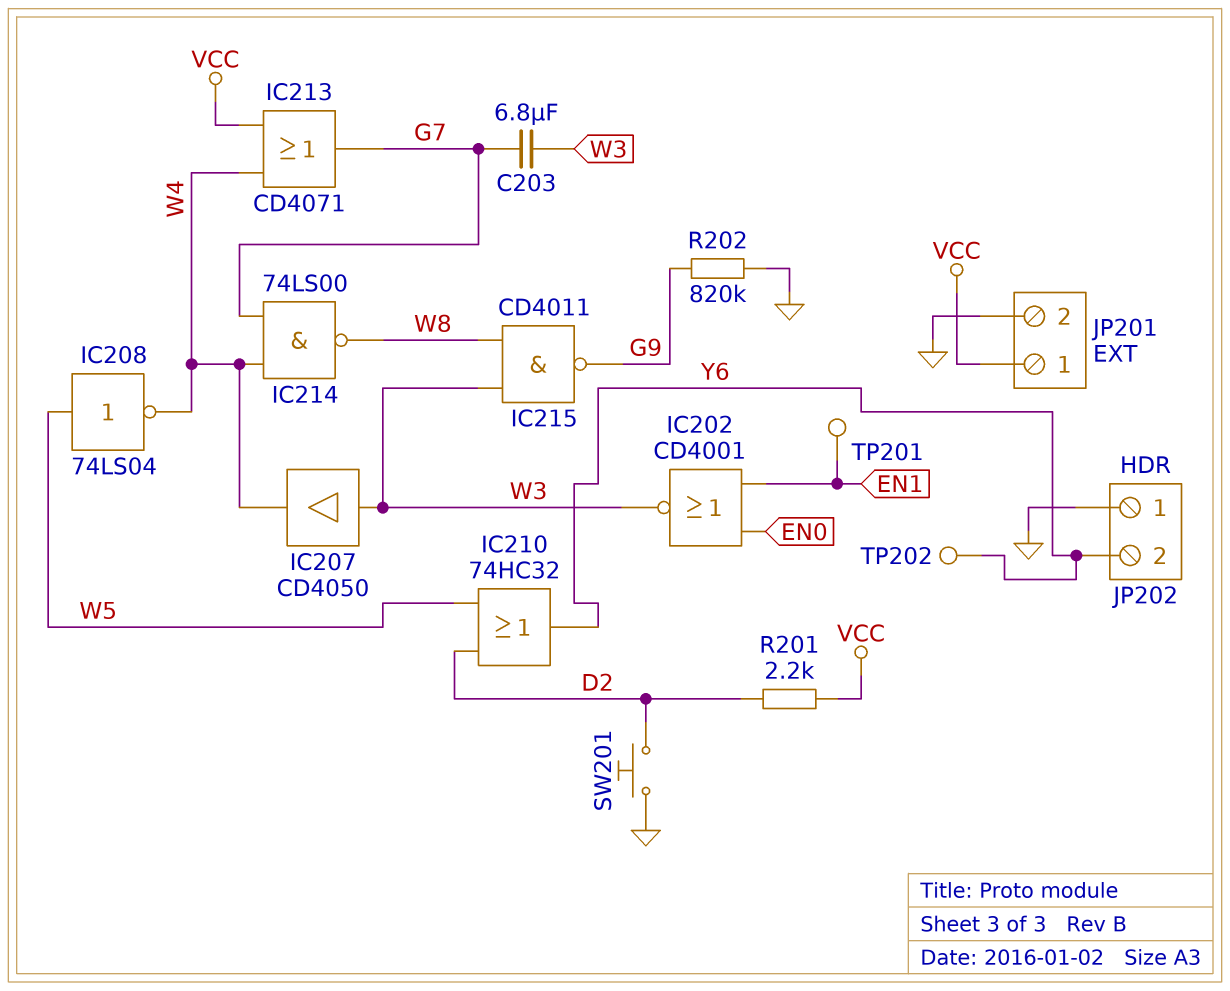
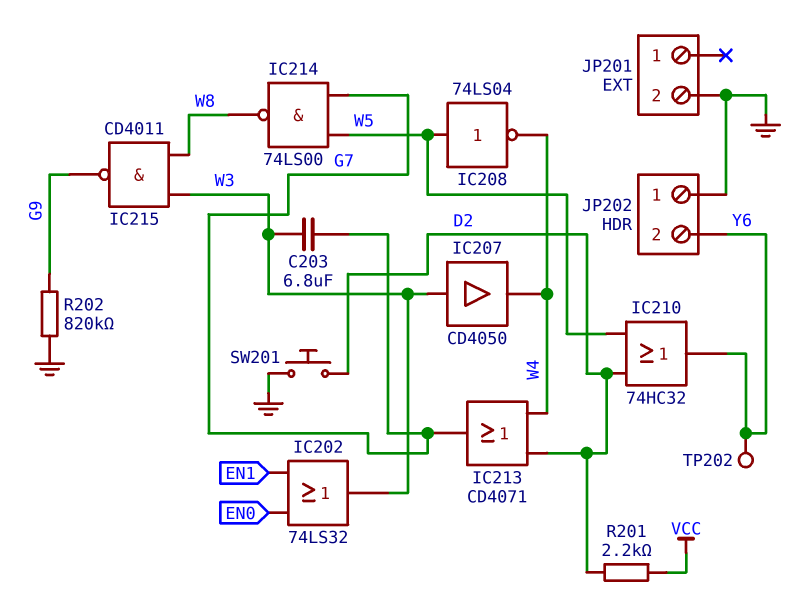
IC202: NOR CD4001 (in EN0, in EN1, out W3) -> OR 74LS32 (in EN0, in EN1, out W3)
IC213: OR CD4071 (in VCC, in W4, out G7) -> OR CD4071 (in D2, in W4, out G7)
IC214: NAND 74LS00 (in G7, in W4, out W8) -> NAND 74LS00 (in G7, in W5, out W8)
JP201 pin 1: VCC -> none
TP201: test point (EN1) -> none

